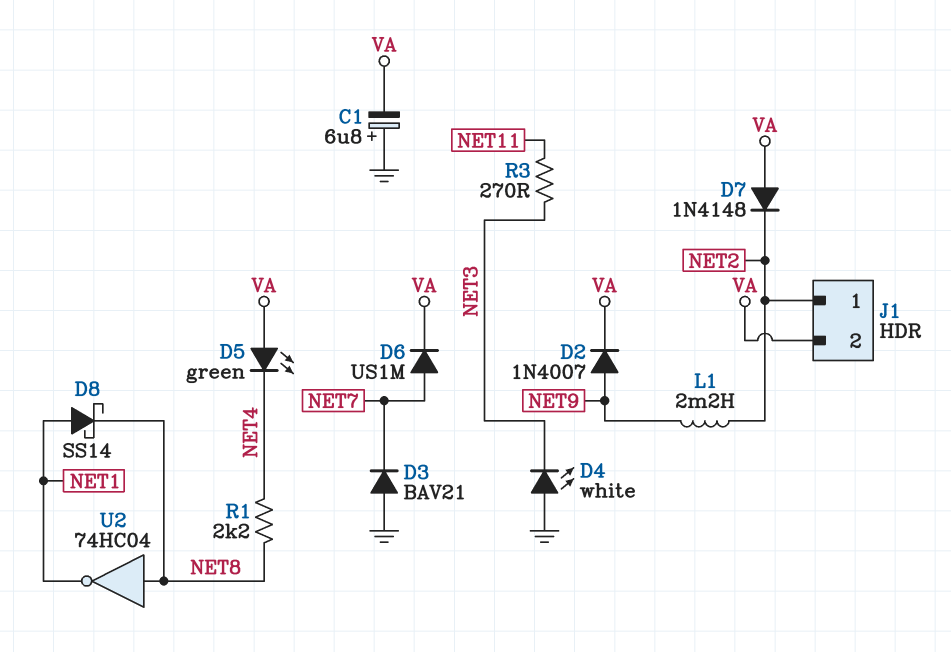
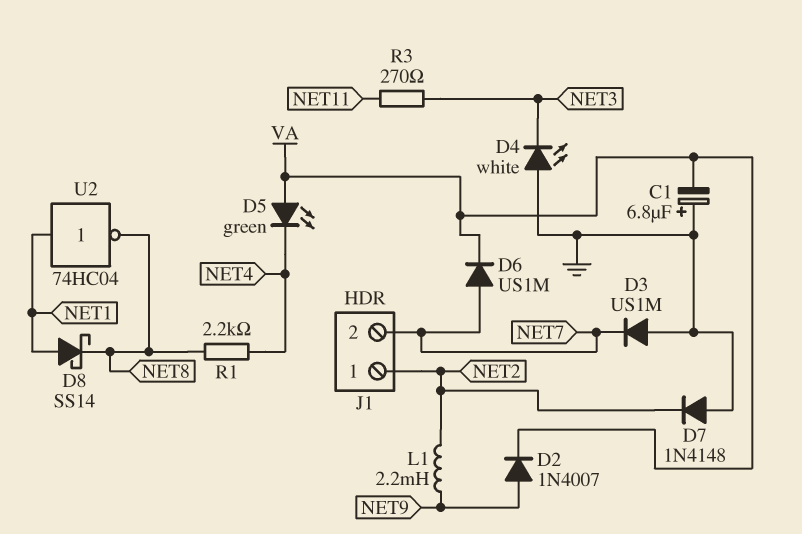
D3: diode BAV21 (A GND, K NET7) -> diode US1M (A GND, K NET7)
D7: diode 1N4148 (A VA, K NET2) -> diode 1N4148 (A GND, K NET2)
J1 pin 2: VA -> NET7
U2: NOT 74HC04 (in NET8, out NET1) -> NOT 74HC04 (in NET1, out NET8)

